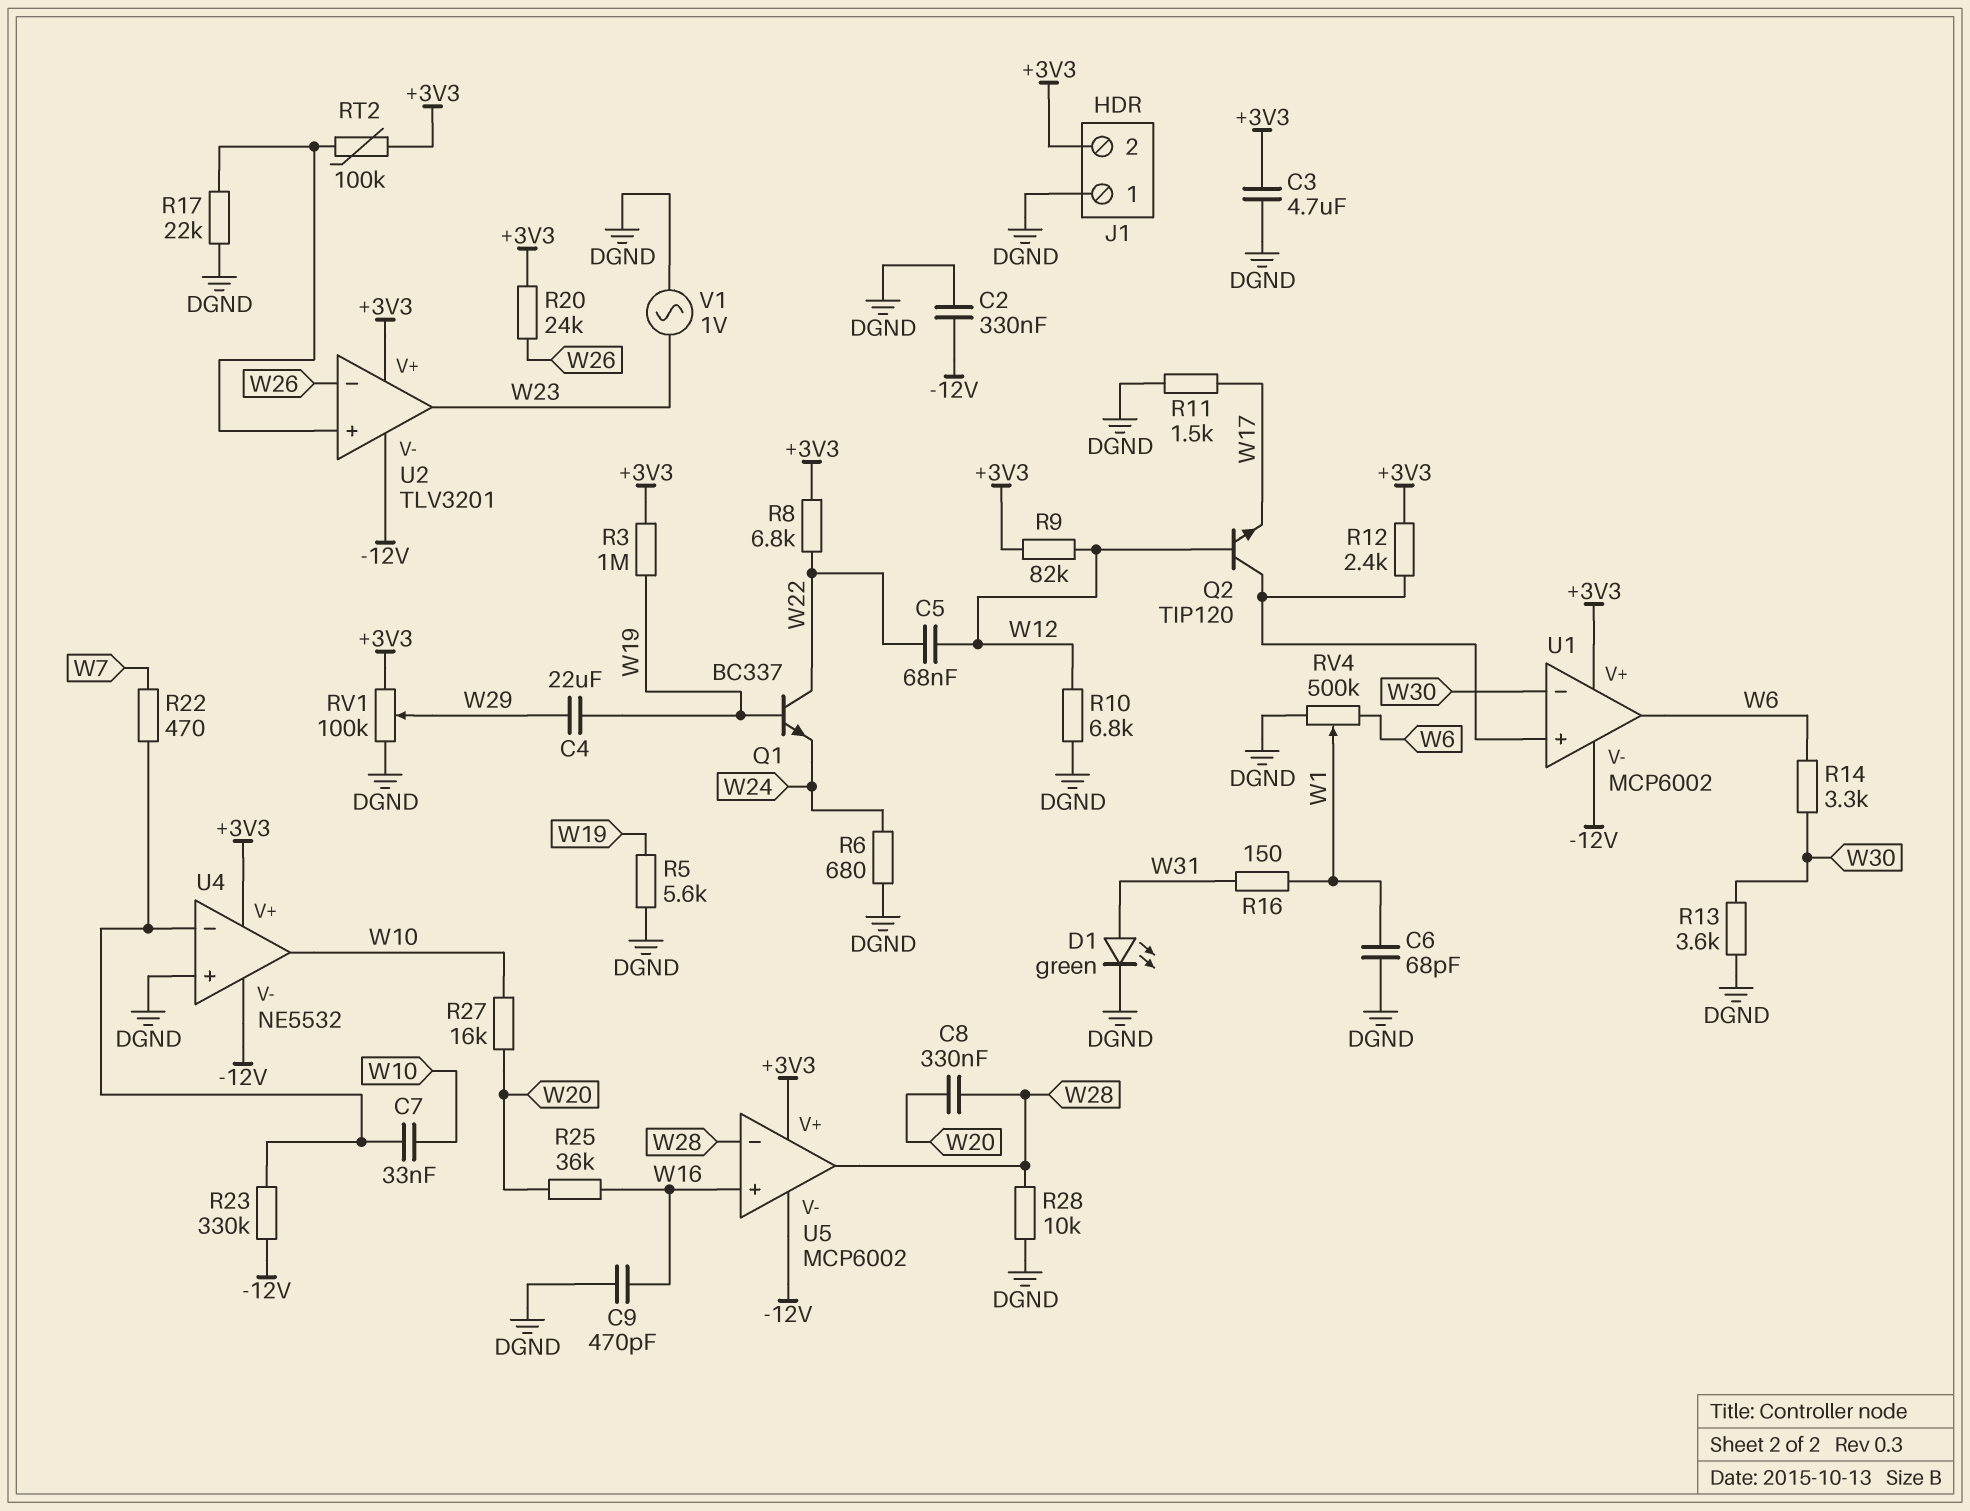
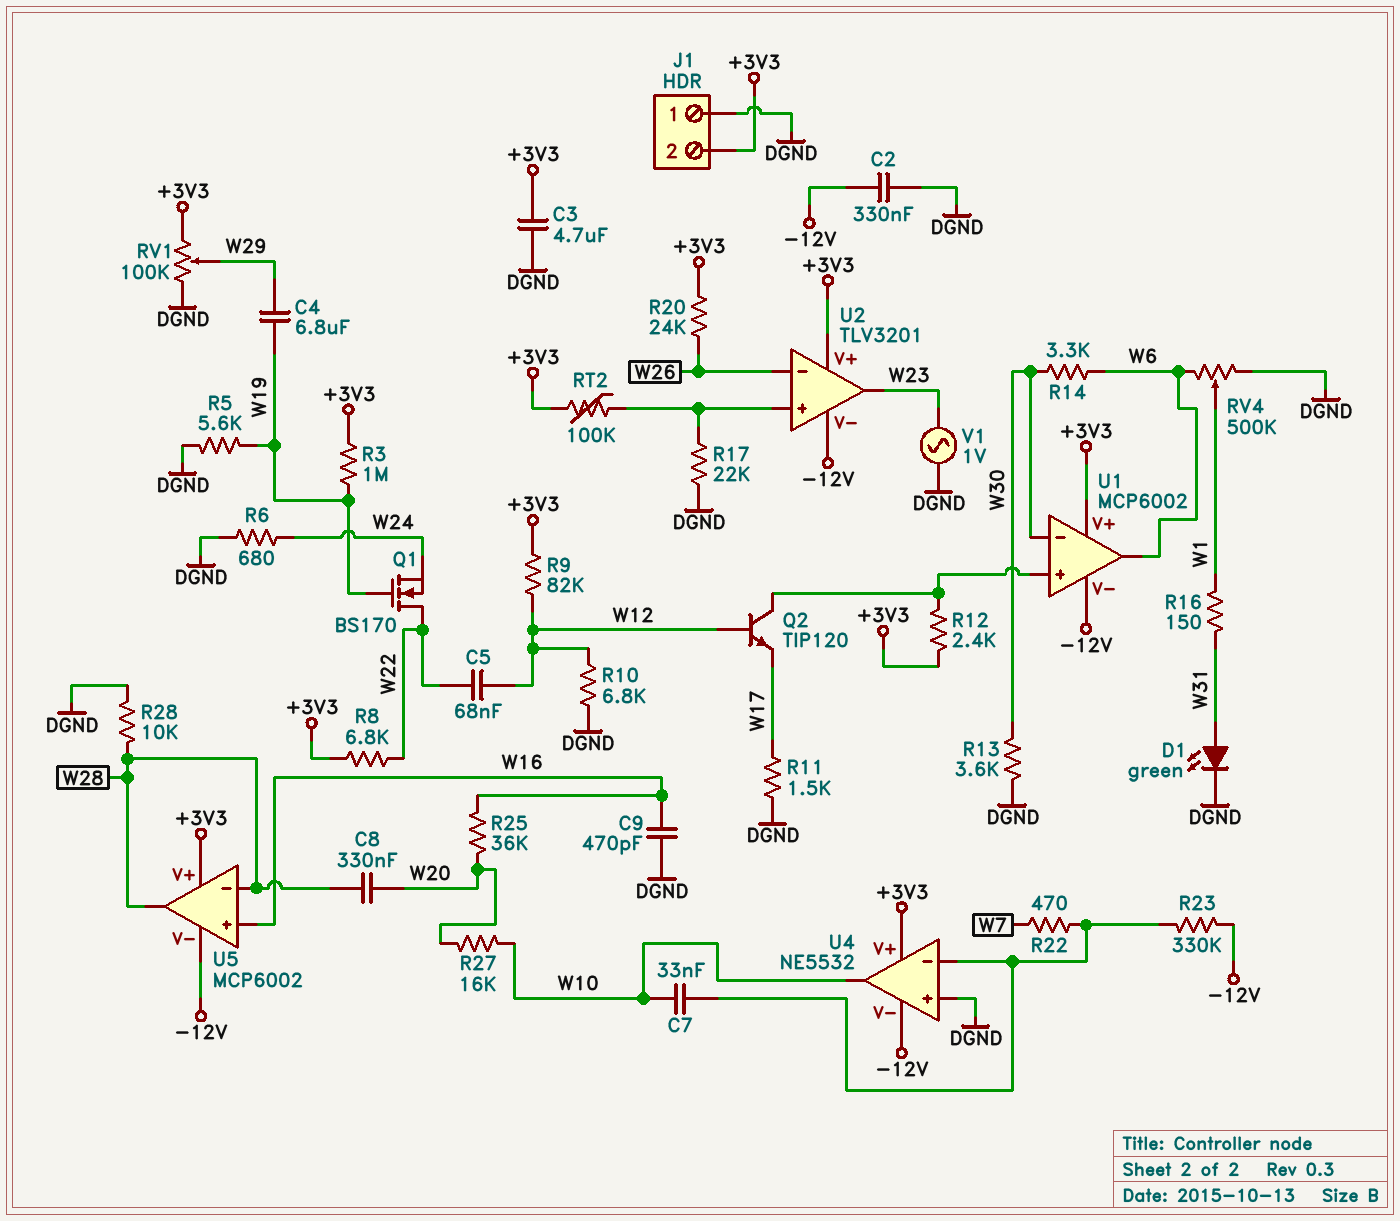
C4: 22uF (W19, W29) -> 6.8uF (W19, W29)
C6: 68pF (DGND, W1) -> none
Q1: NPN BC337 (B W19, C W22, E W24) -> NMOS BS170 (G W19, D W22, S W24)

